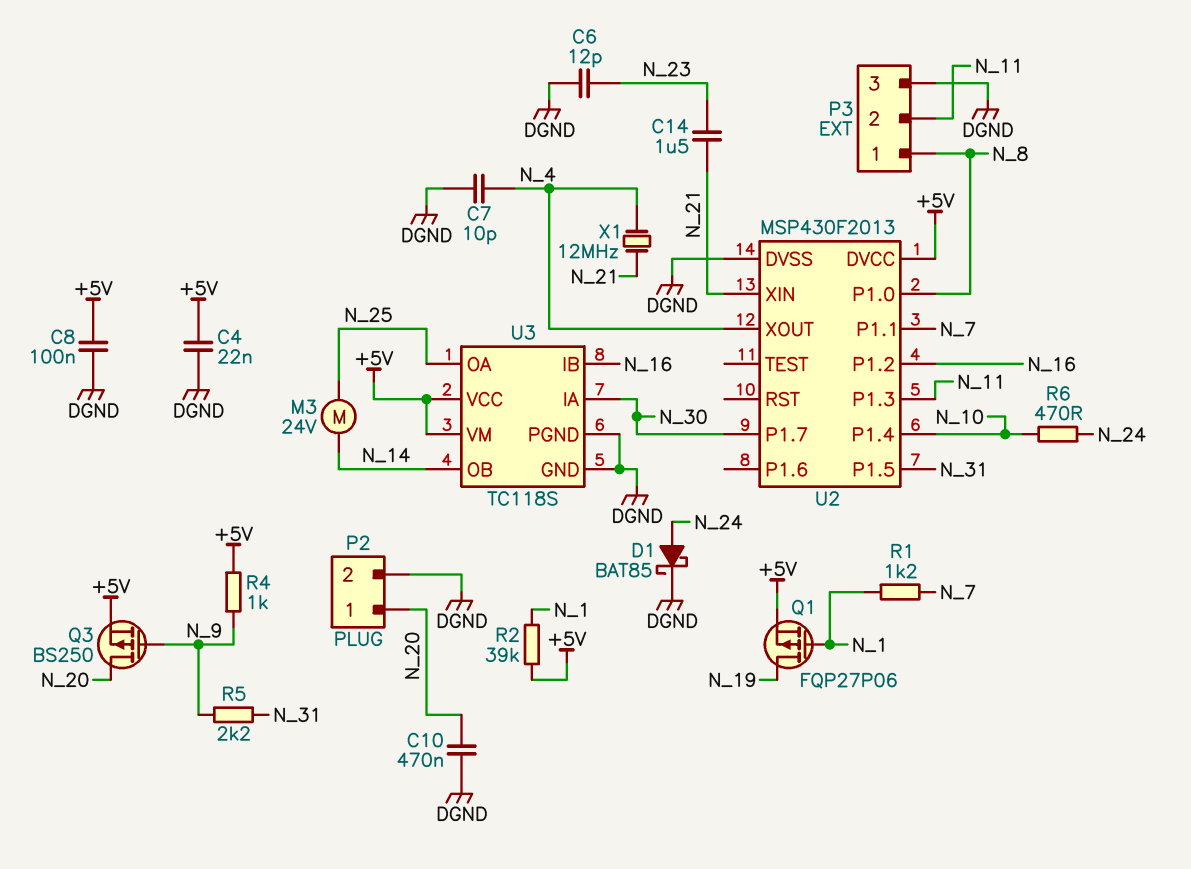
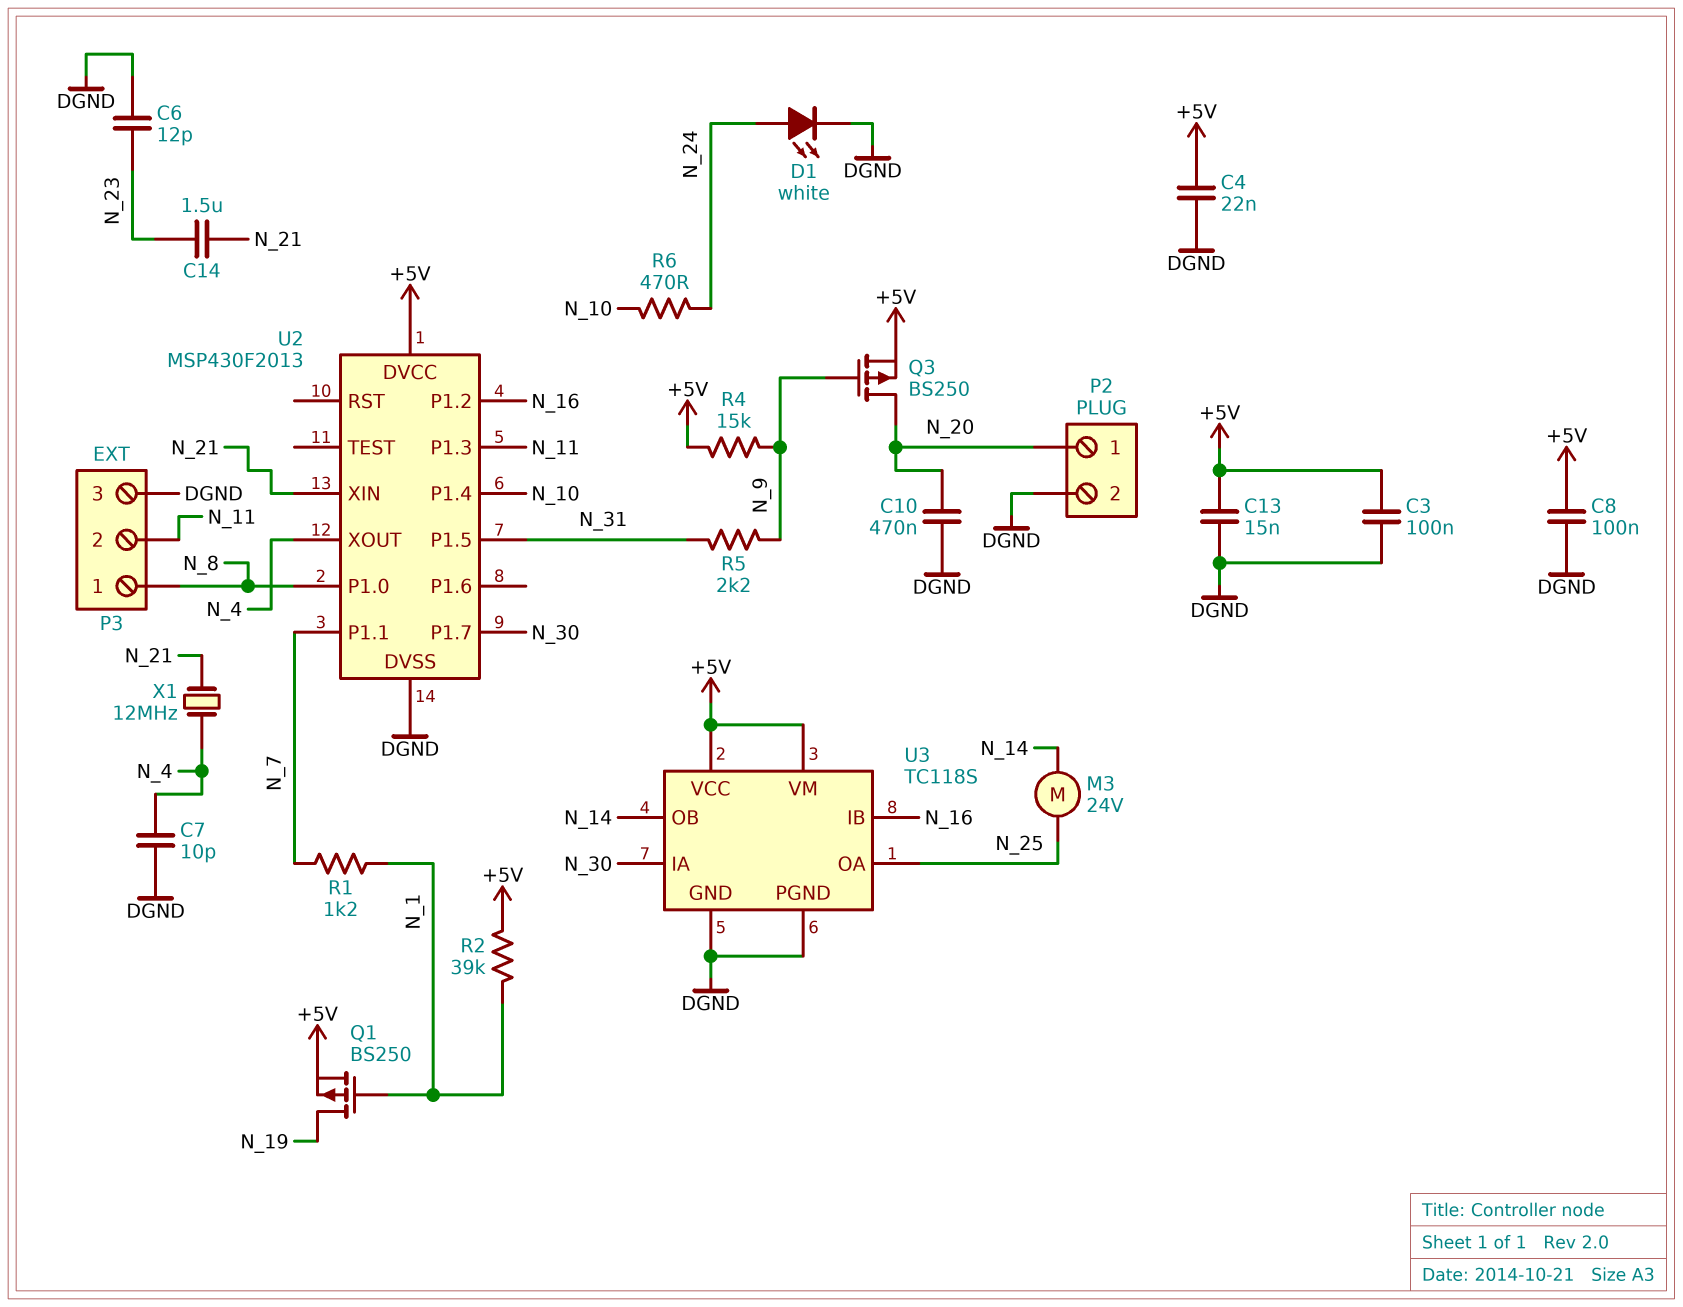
C3: none -> 100nF (+5V, DGND)
C13: none -> 15nF (+5V, DGND)
D1: schottky BAT85 (A N_24, K DGND) -> LED white (A N_24, K DGND)
Q1: PMOS FQP27P06 (G N_1, D N_19, S +5V) -> PMOS BS250 (G N_1, D N_19, S +5V)
R4: 1k (+5V, N_9) -> 15k (+5V, N_9)

